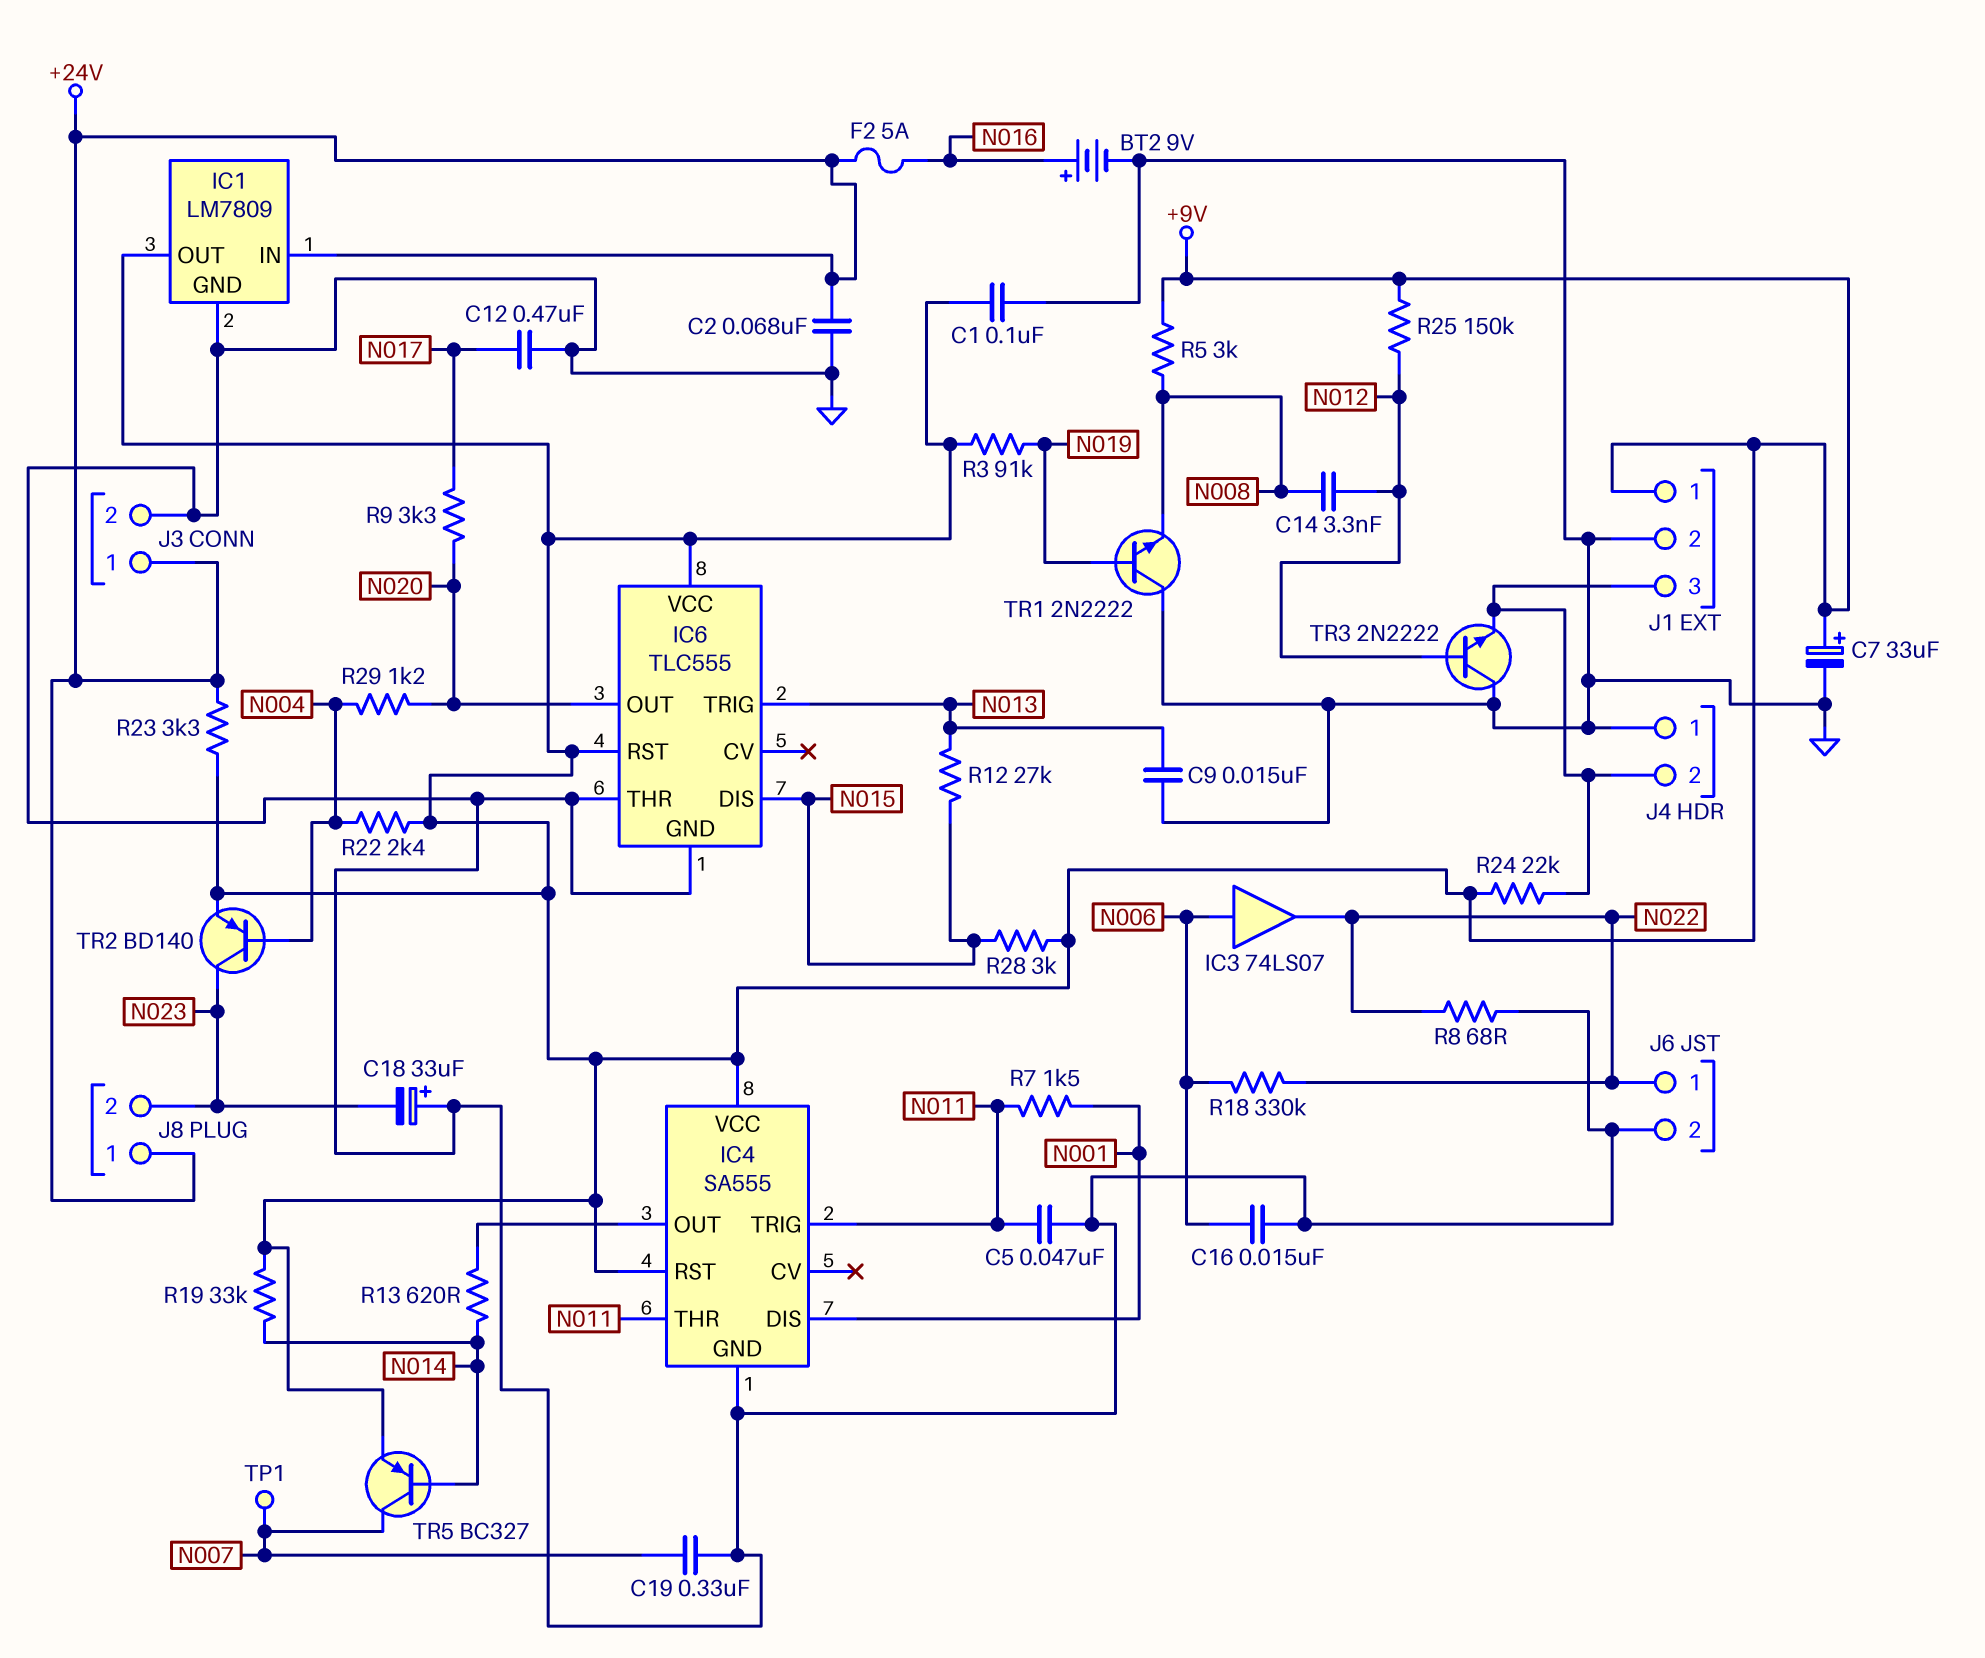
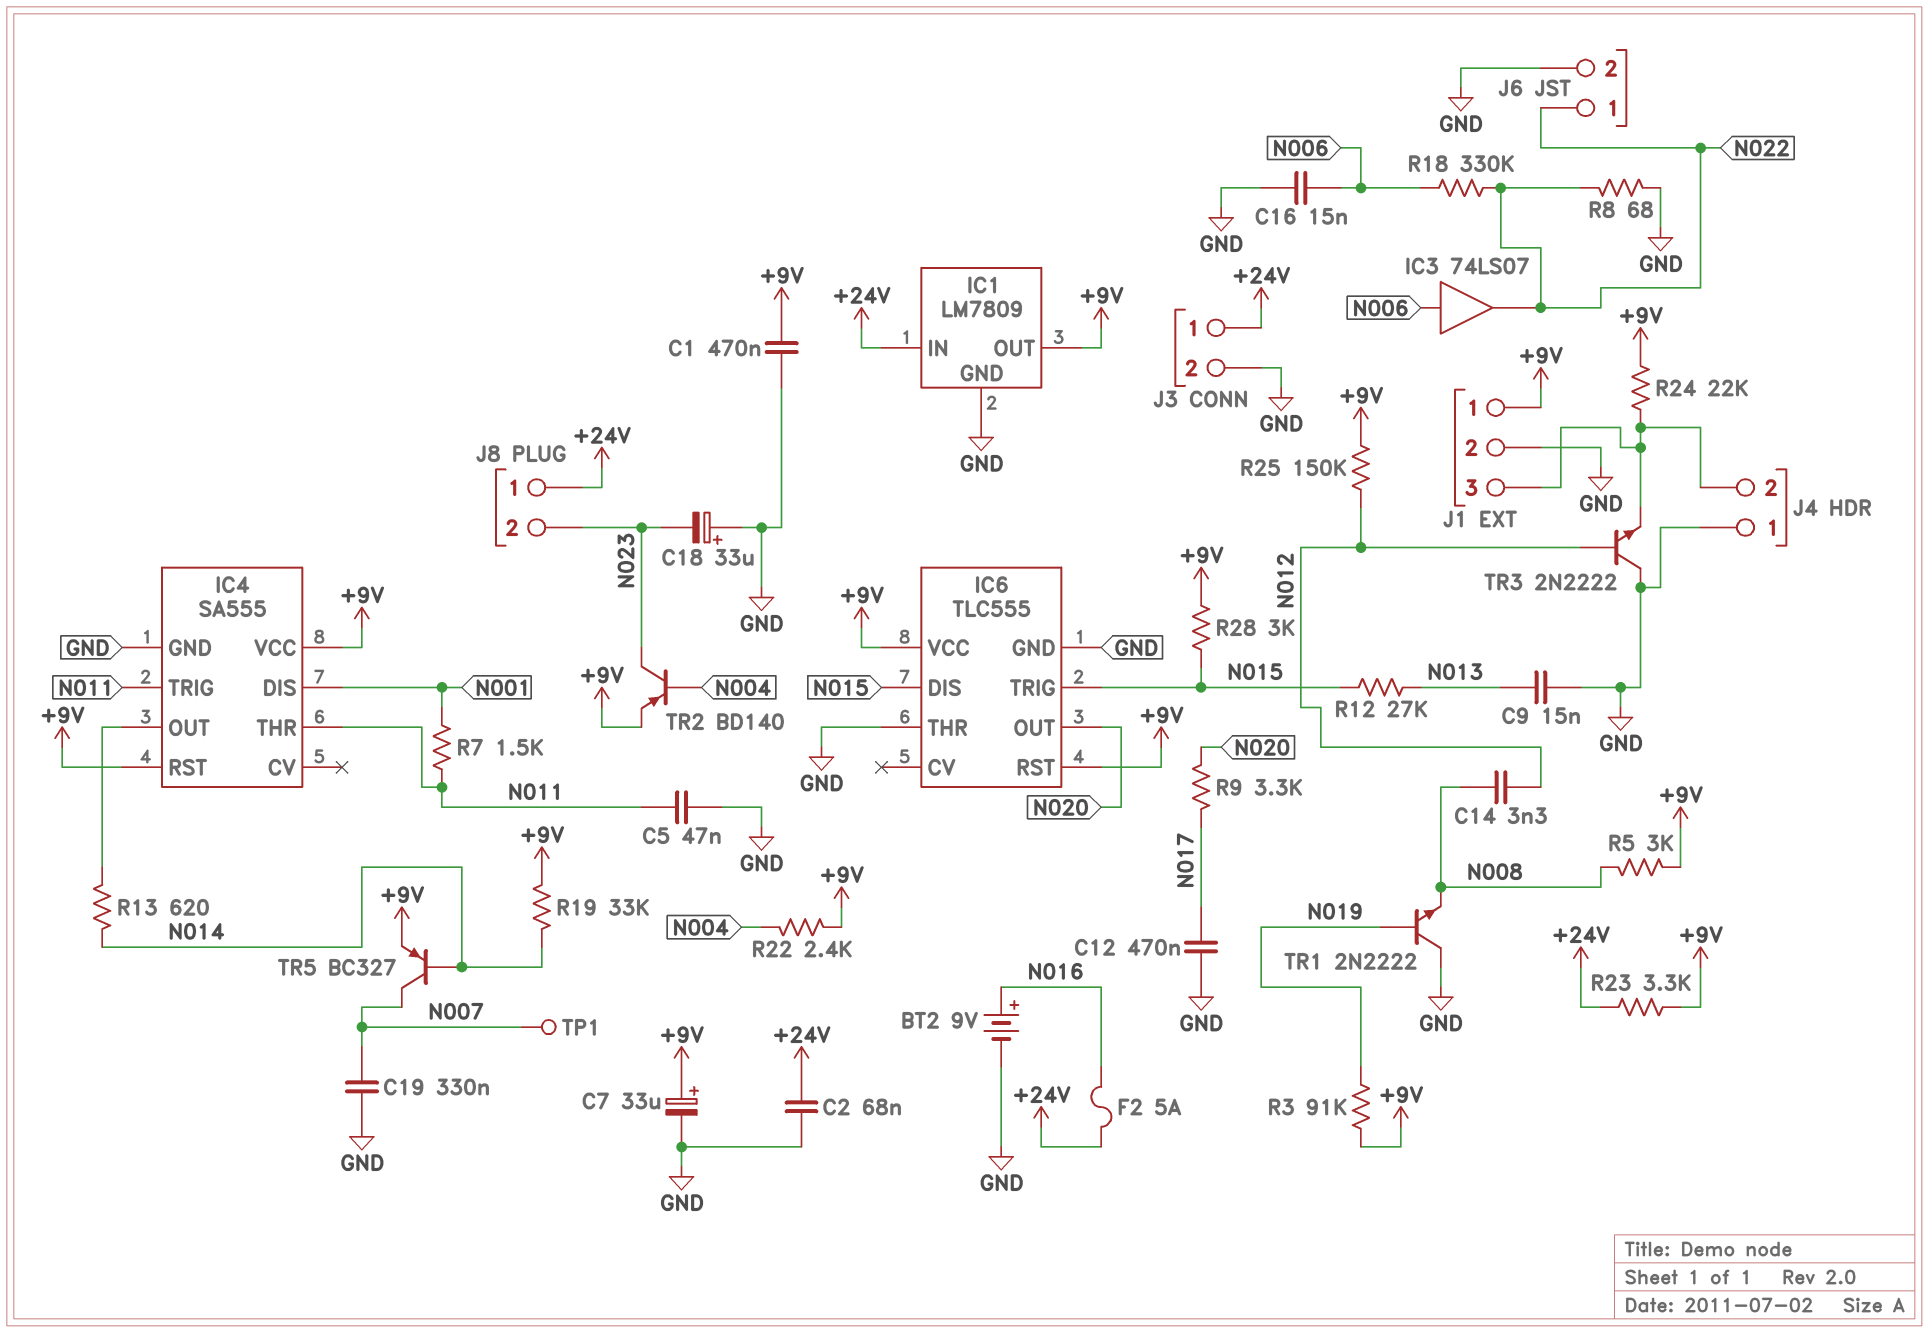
C1: 100nF (+9V, GND) -> 470nF (+9V, GND)
IC6 pin TRIG: N013 -> N015
R29: 1.2k (N004, N020) -> none

